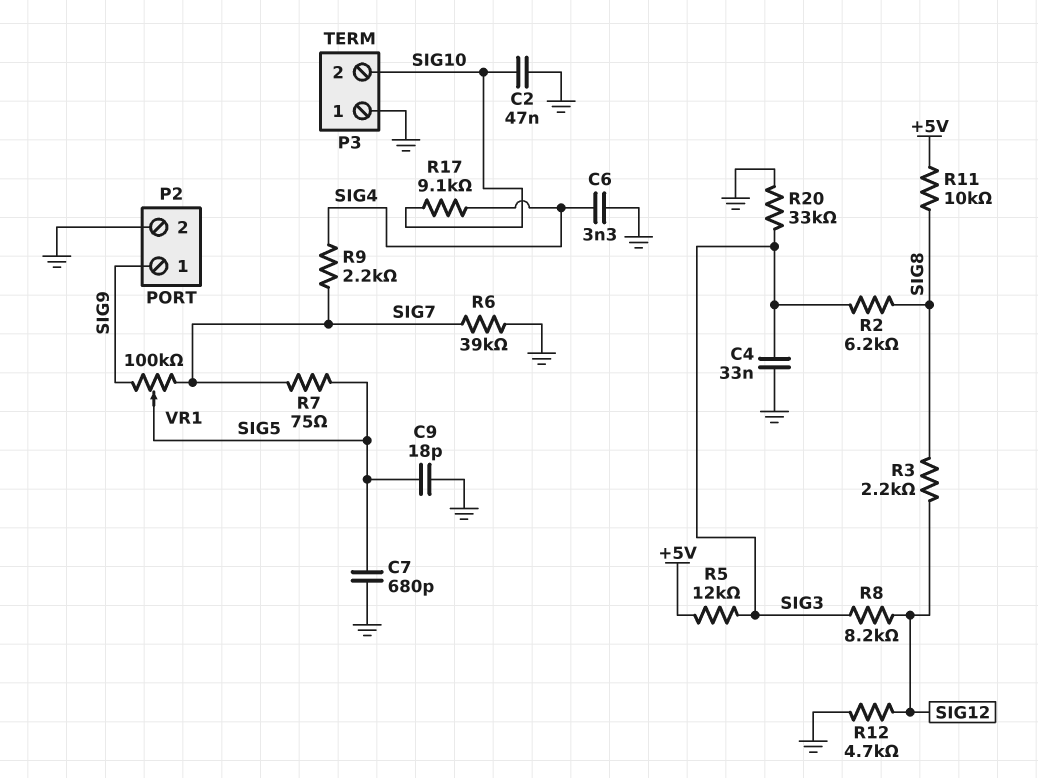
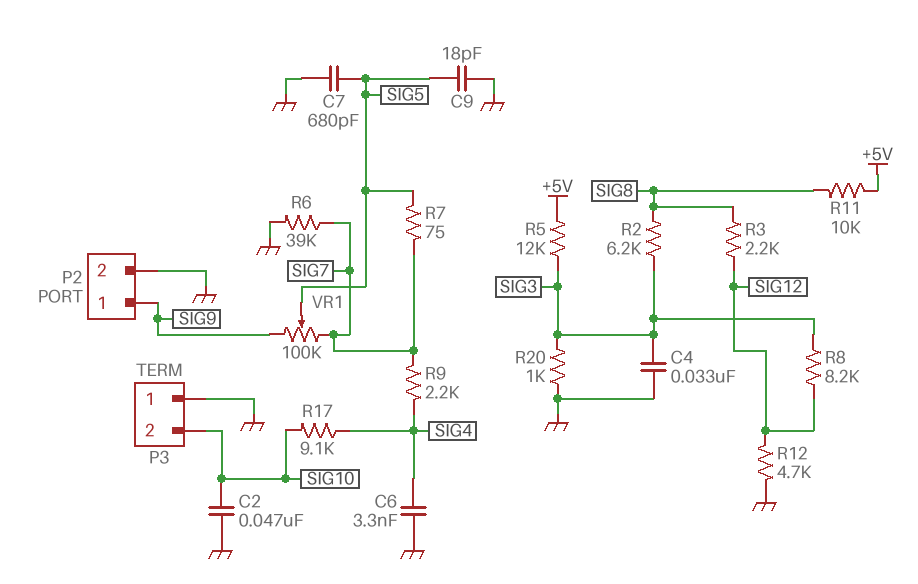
R20: 33k (GND, SIG3) -> 1k (GND, SIG3)

